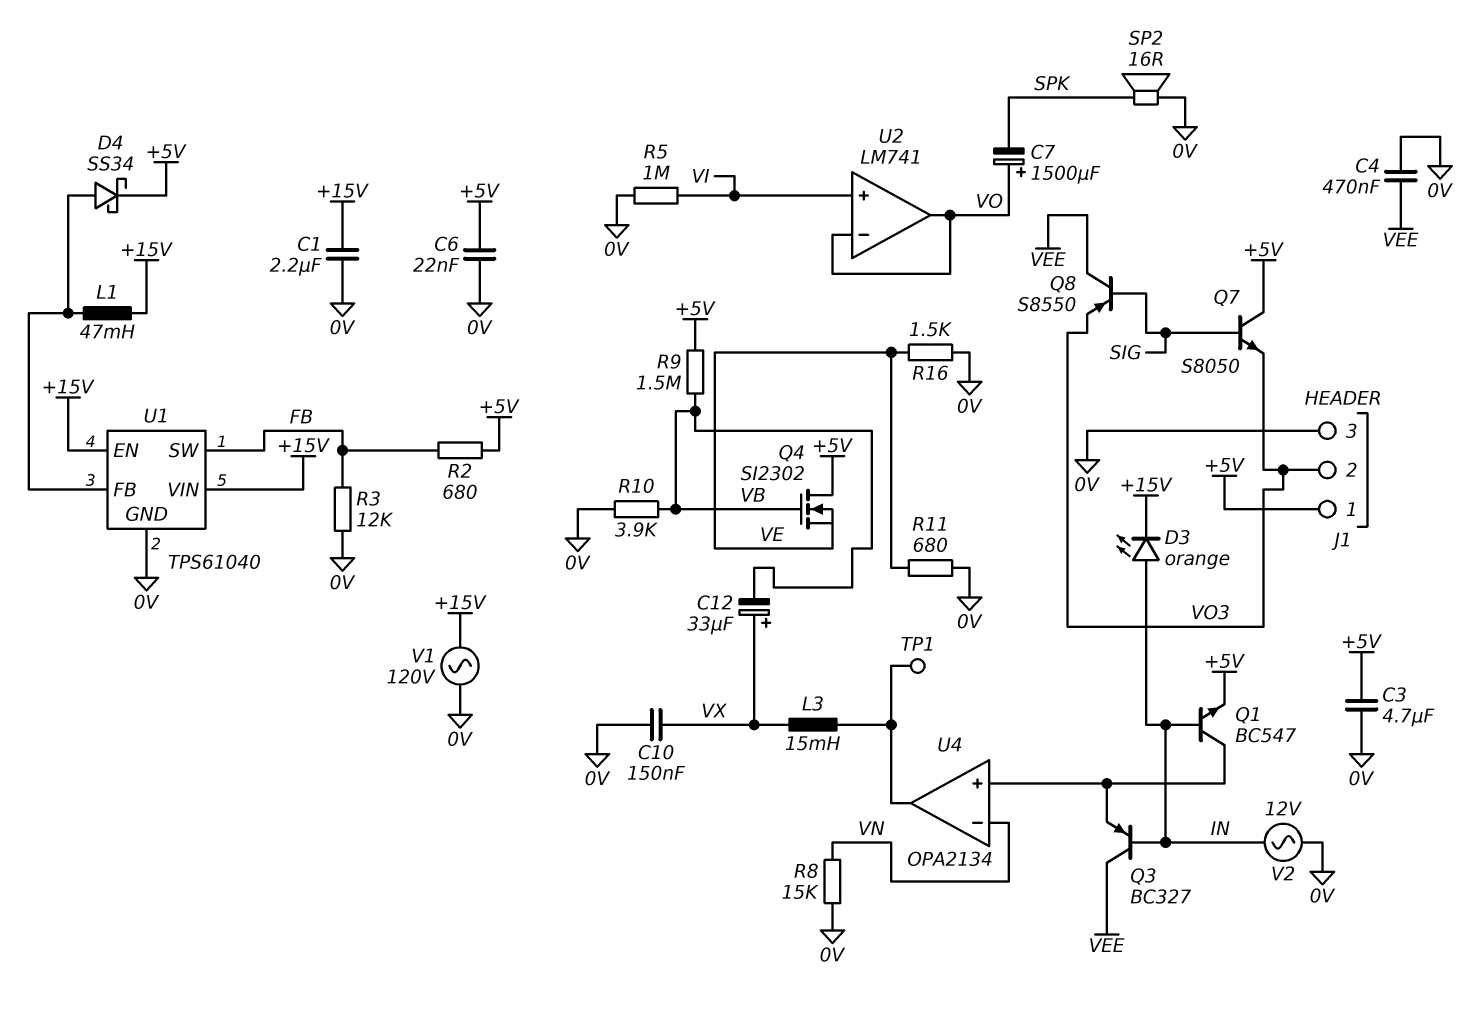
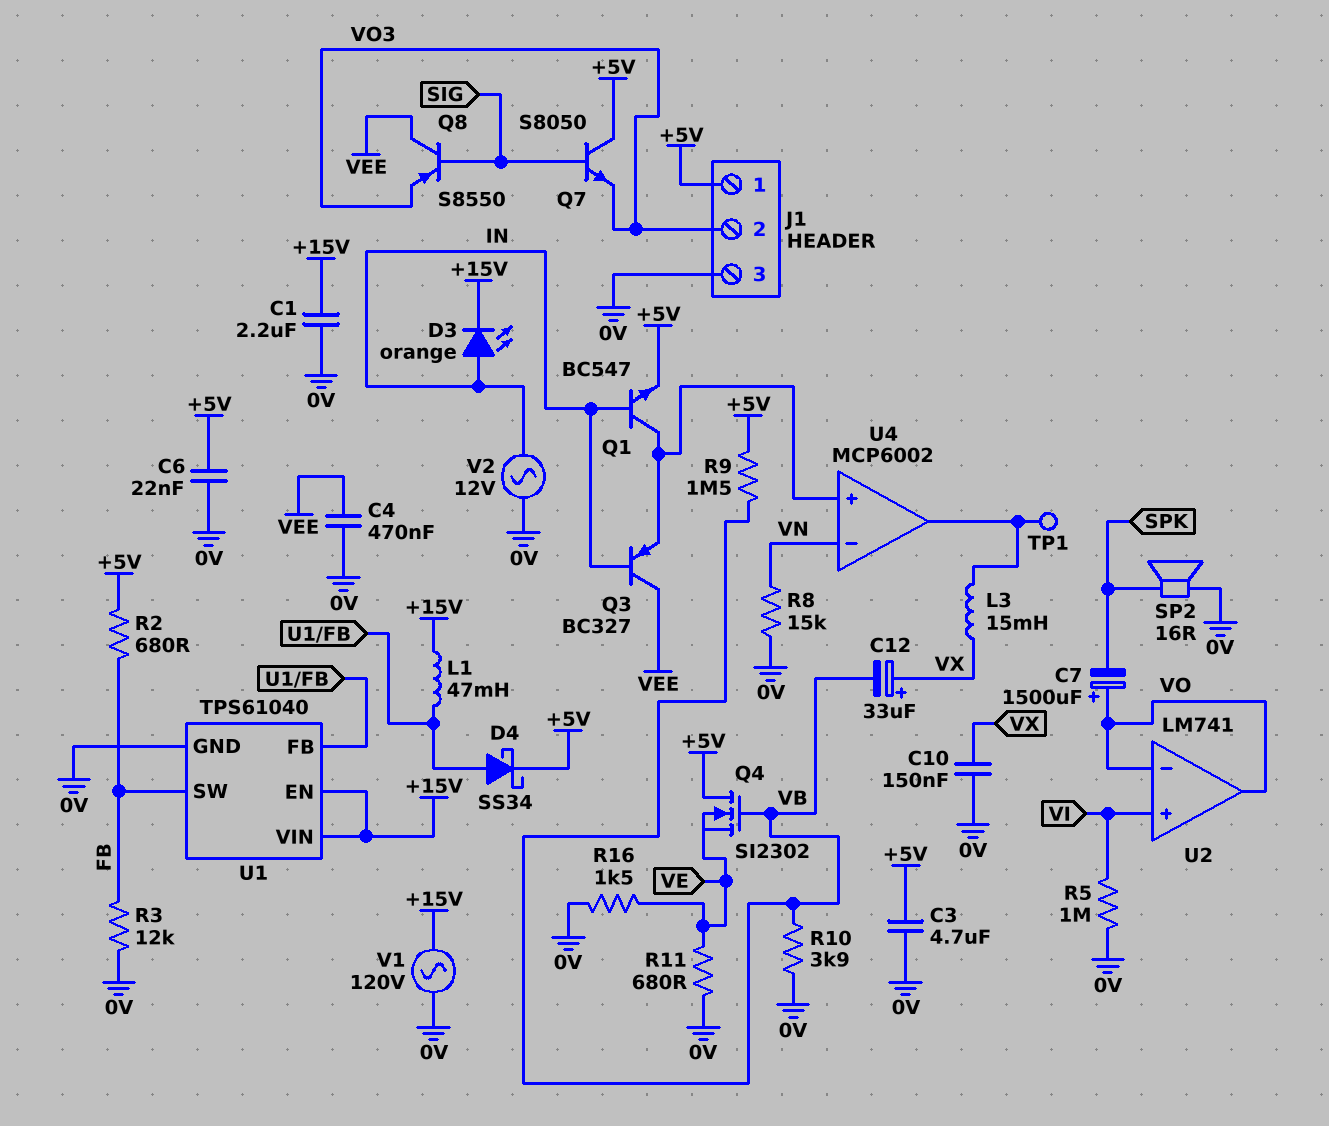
U4: OPA2134 -> MCP6002

